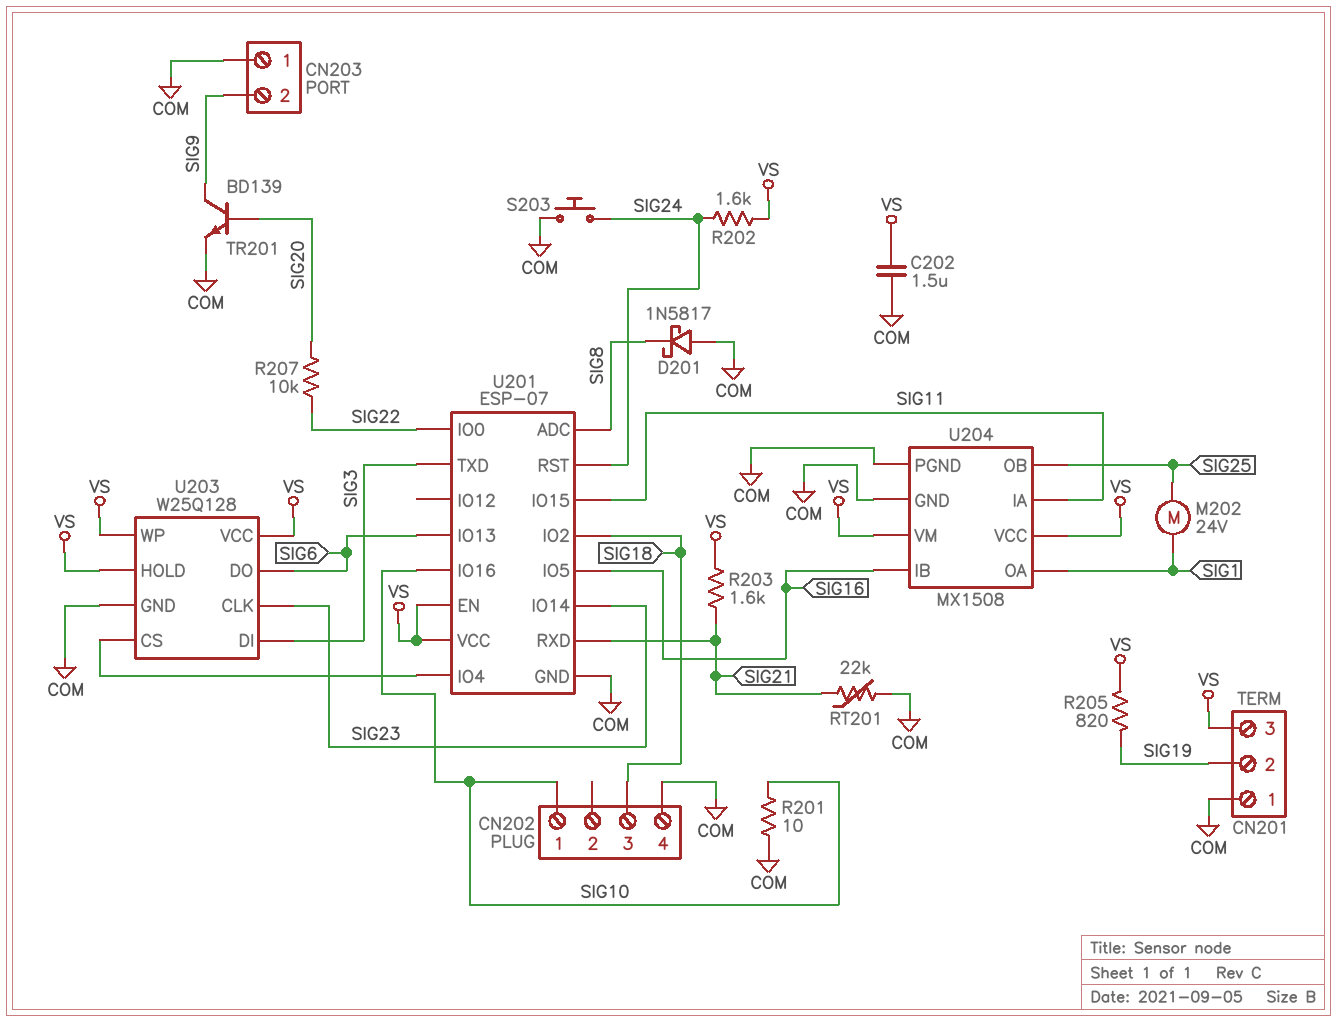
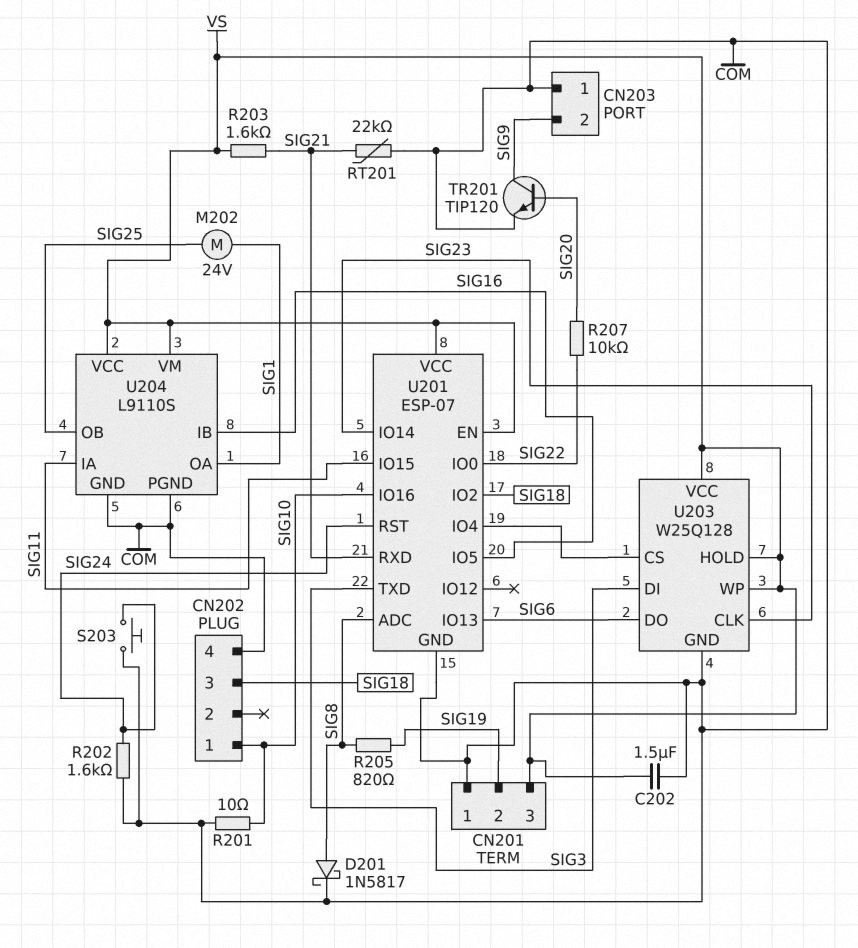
D201: schottky 1N5817 (A COM, K SIG8) -> schottky 1N5817 (A SIG8, K COM)
R202: 1.6k (SIG24, VS) -> 1.6k (COM, SIG24)
R205: 820 (SIG19, VS) -> 820 (SIG8, SIG19)
TR201: NPN BD139 (B SIG20, C SIG9, E COM) -> NPN TIP120 (B SIG20, C SIG9, E COM)
U204: MX1508 -> L9110S

